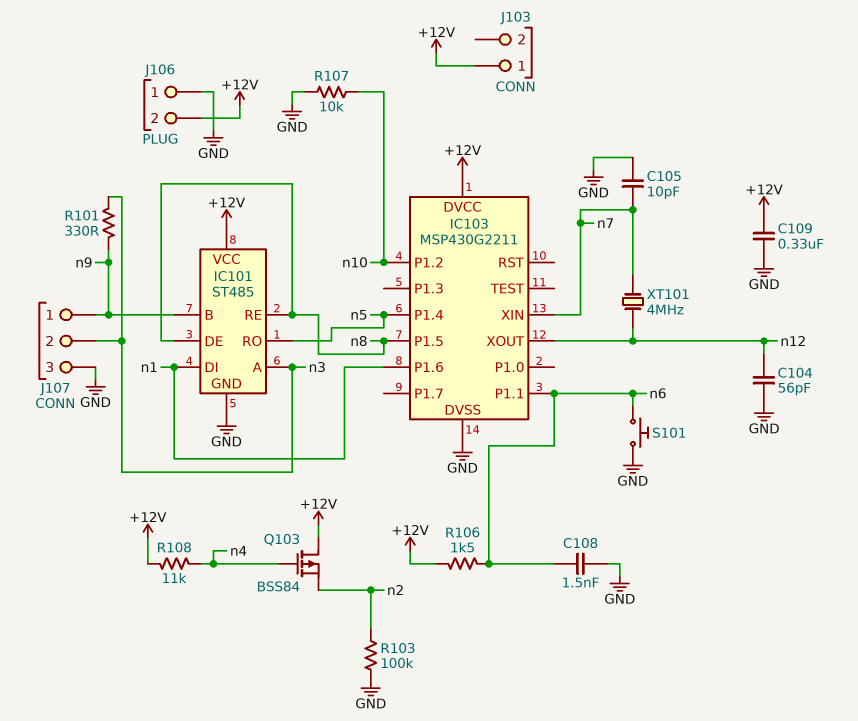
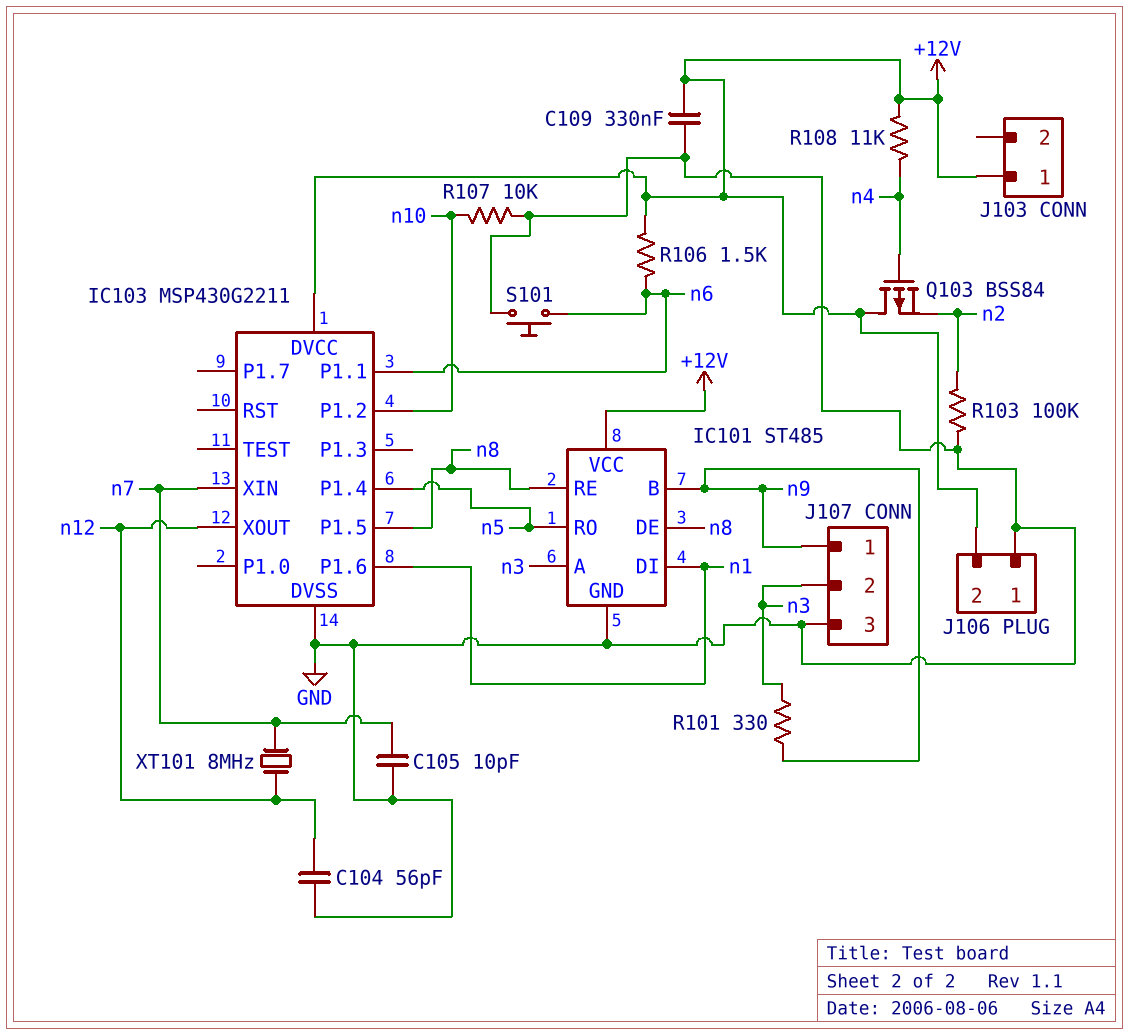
C108: 1.5nF (GND, n6) -> none
XT101: 4MHz (n7, n12) -> 8MHz (n7, n12)

